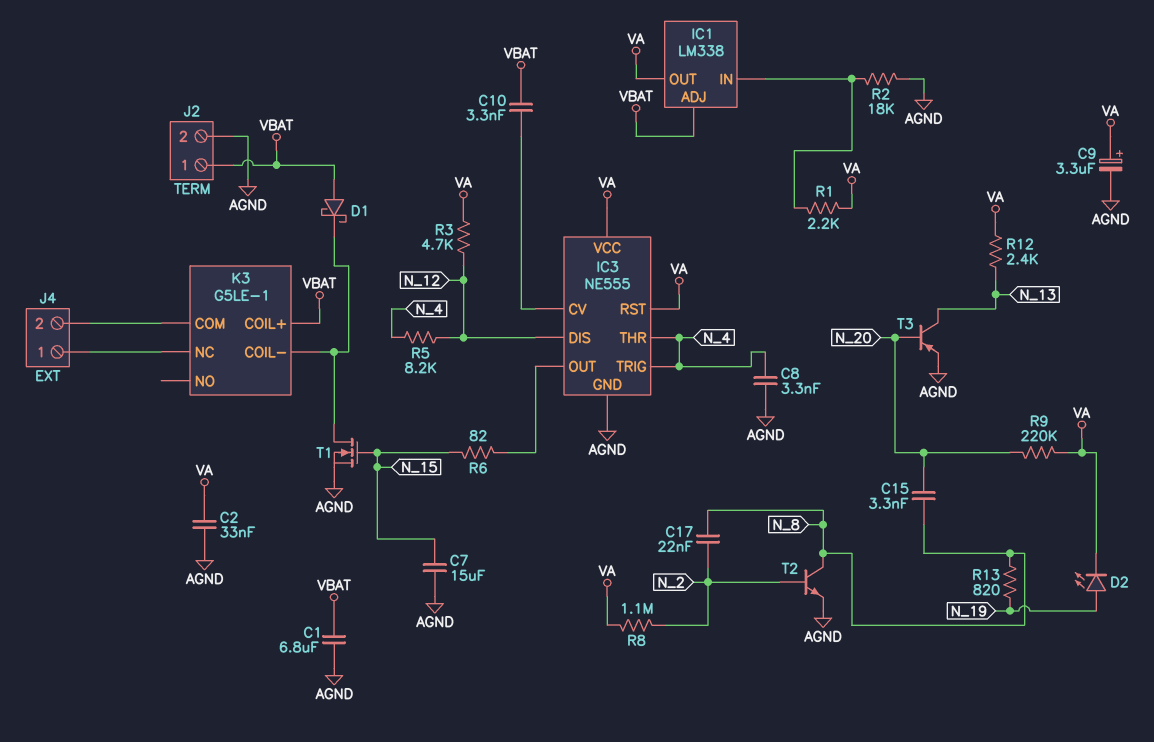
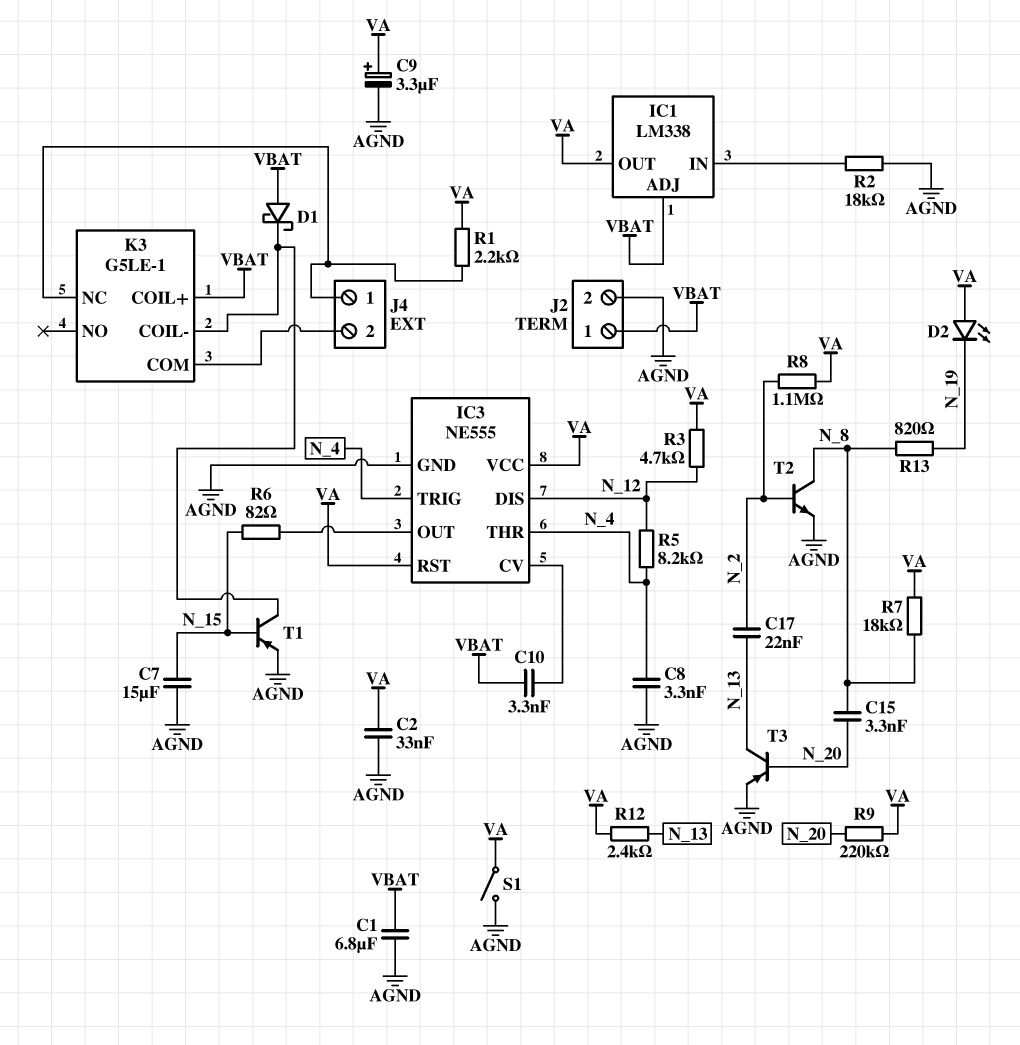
C17: 22nF (N_2, N_8) -> 22nF (N_2, N_13)
D2: LED (A N_19, K VA) -> LED (A VA, K N_19)
R1: 2.2k (IC1/IN, VA) -> 2.2k (J4/1, VA)
R7: none -> 18k (N_8, VA)
S1: none -> switch (AGND, VA)
T1: NMOS (G N_15, D K3/COIL-, S AGND) -> PNP (B N_15, C K3/COIL-, E AGND)

